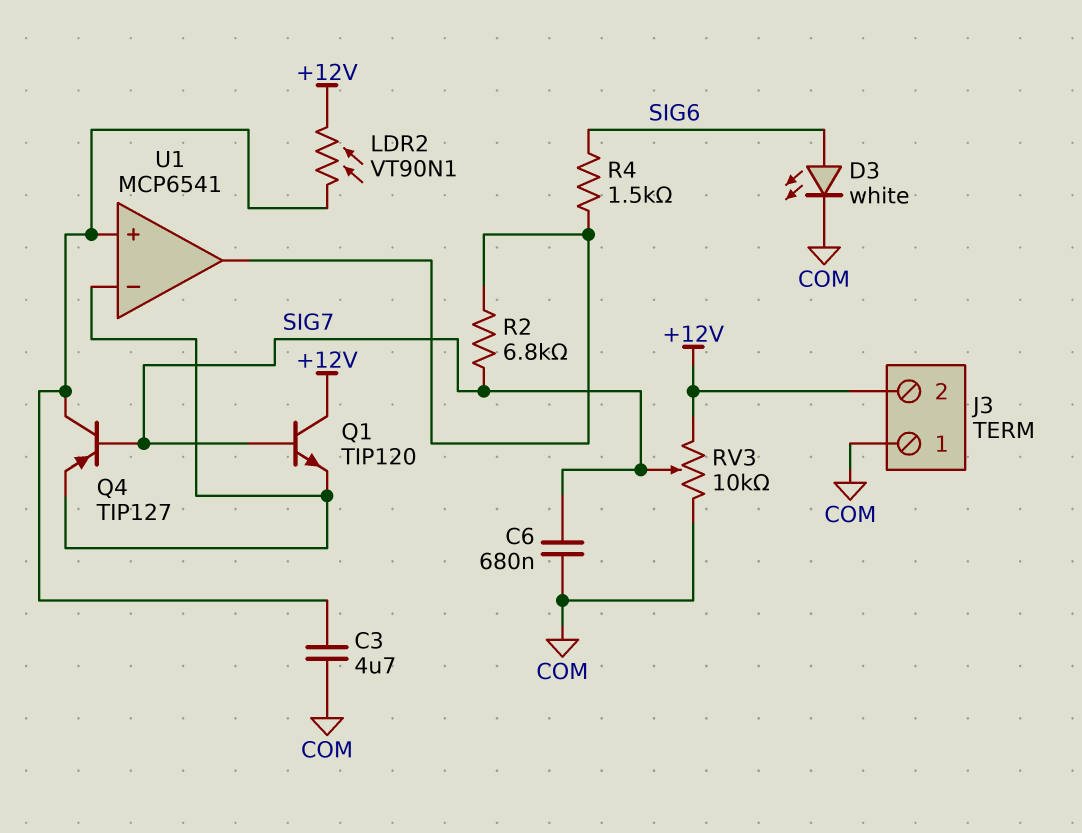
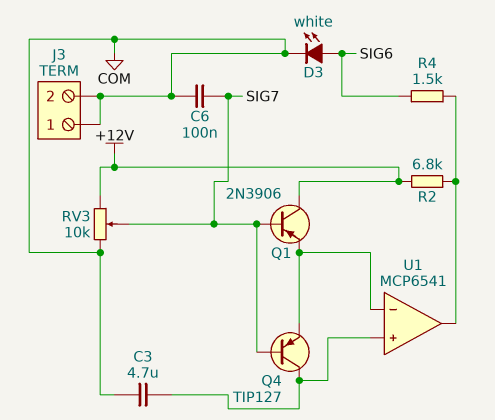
C6: 680nF (COM, SIG7) -> 100nF (COM, SIG7)
J3 pin 2: +12V -> COM
LDR2: VT90N1 (+12V, U1/in+) -> none
Q1: NPN TIP120 (B SIG7, C +12V, E U1/in-) -> PNP 2N3906 (B SIG7, C +12V, E U1/in-)
R2: 6.8k (SIG7, U1/out) -> 6.8k (+12V, U1/out)

